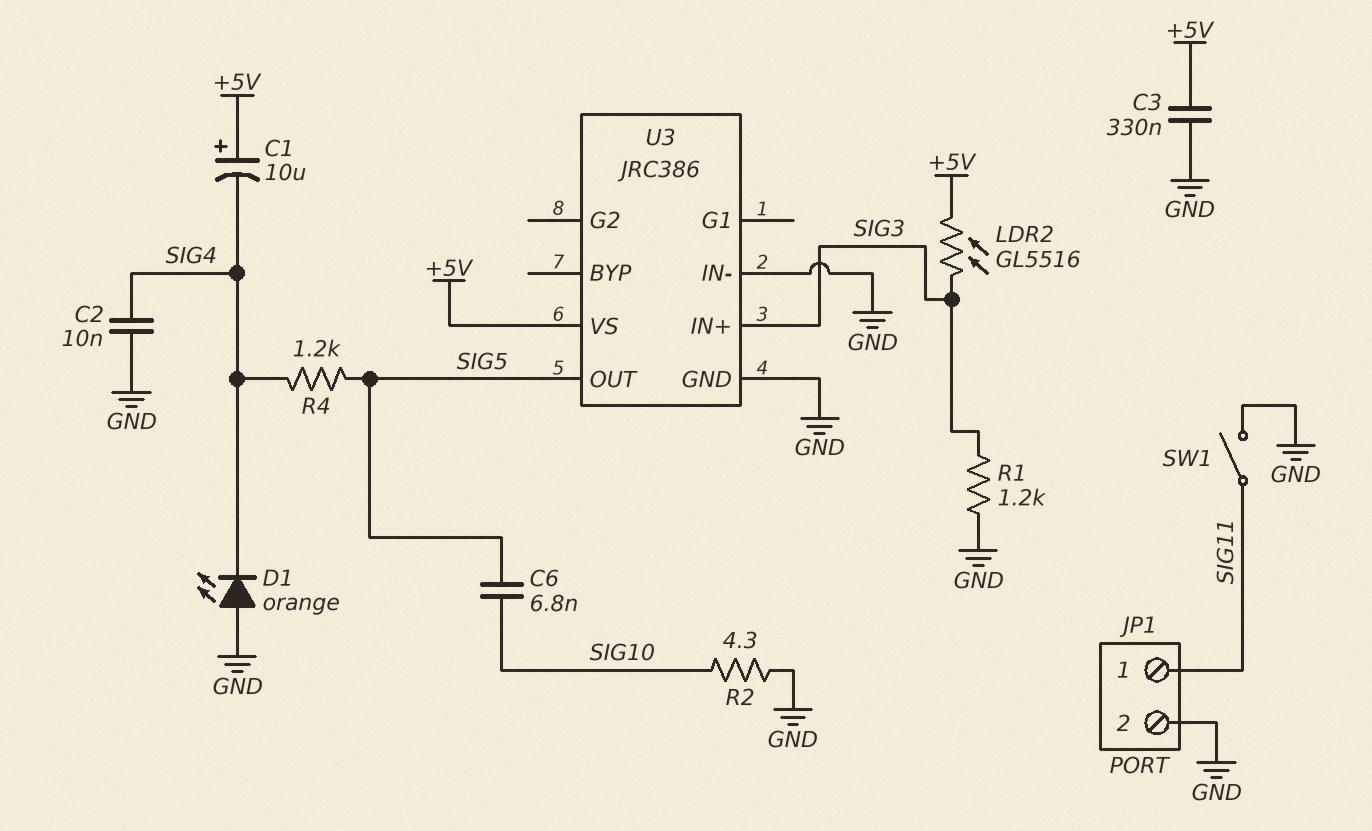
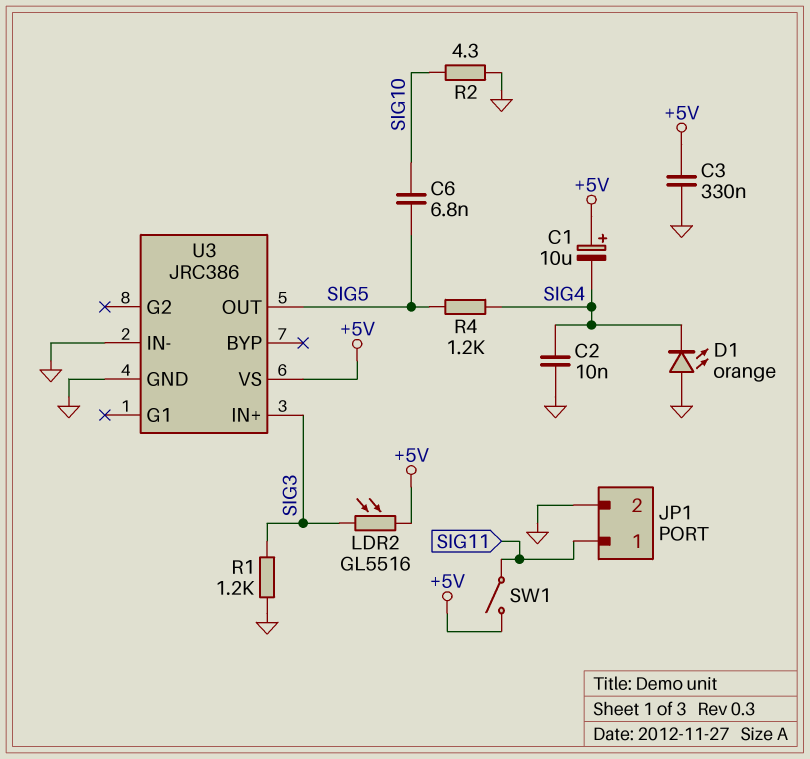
SW1: switch (GND, SIG11) -> switch (+5V, SIG11)

